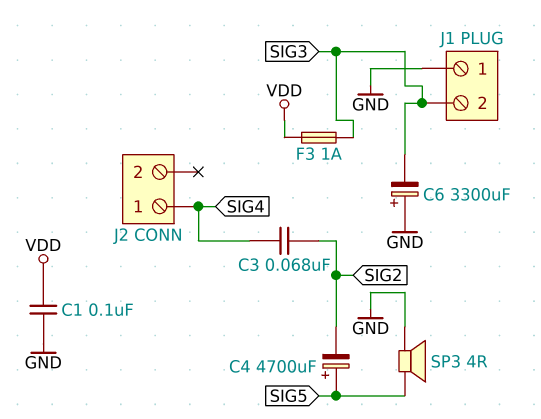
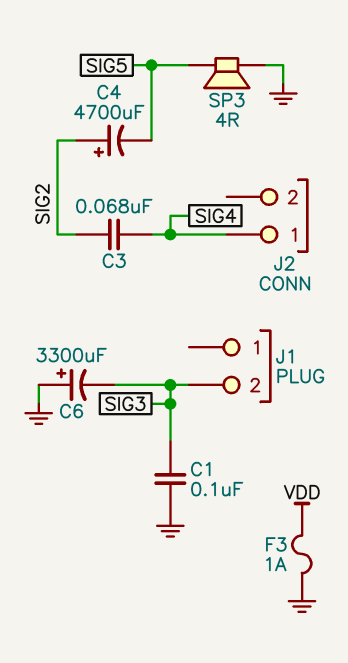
C1: 100nF (GND, VDD) -> 100nF (GND, SIG3)
C4: 4700uF (plus SIG5, minus SIG2) -> 4700uF (plus SIG2, minus SIG5)
F3: 1A (SIG3, VDD) -> 1A (GND, VDD)
J1 pin 1: GND -> none

